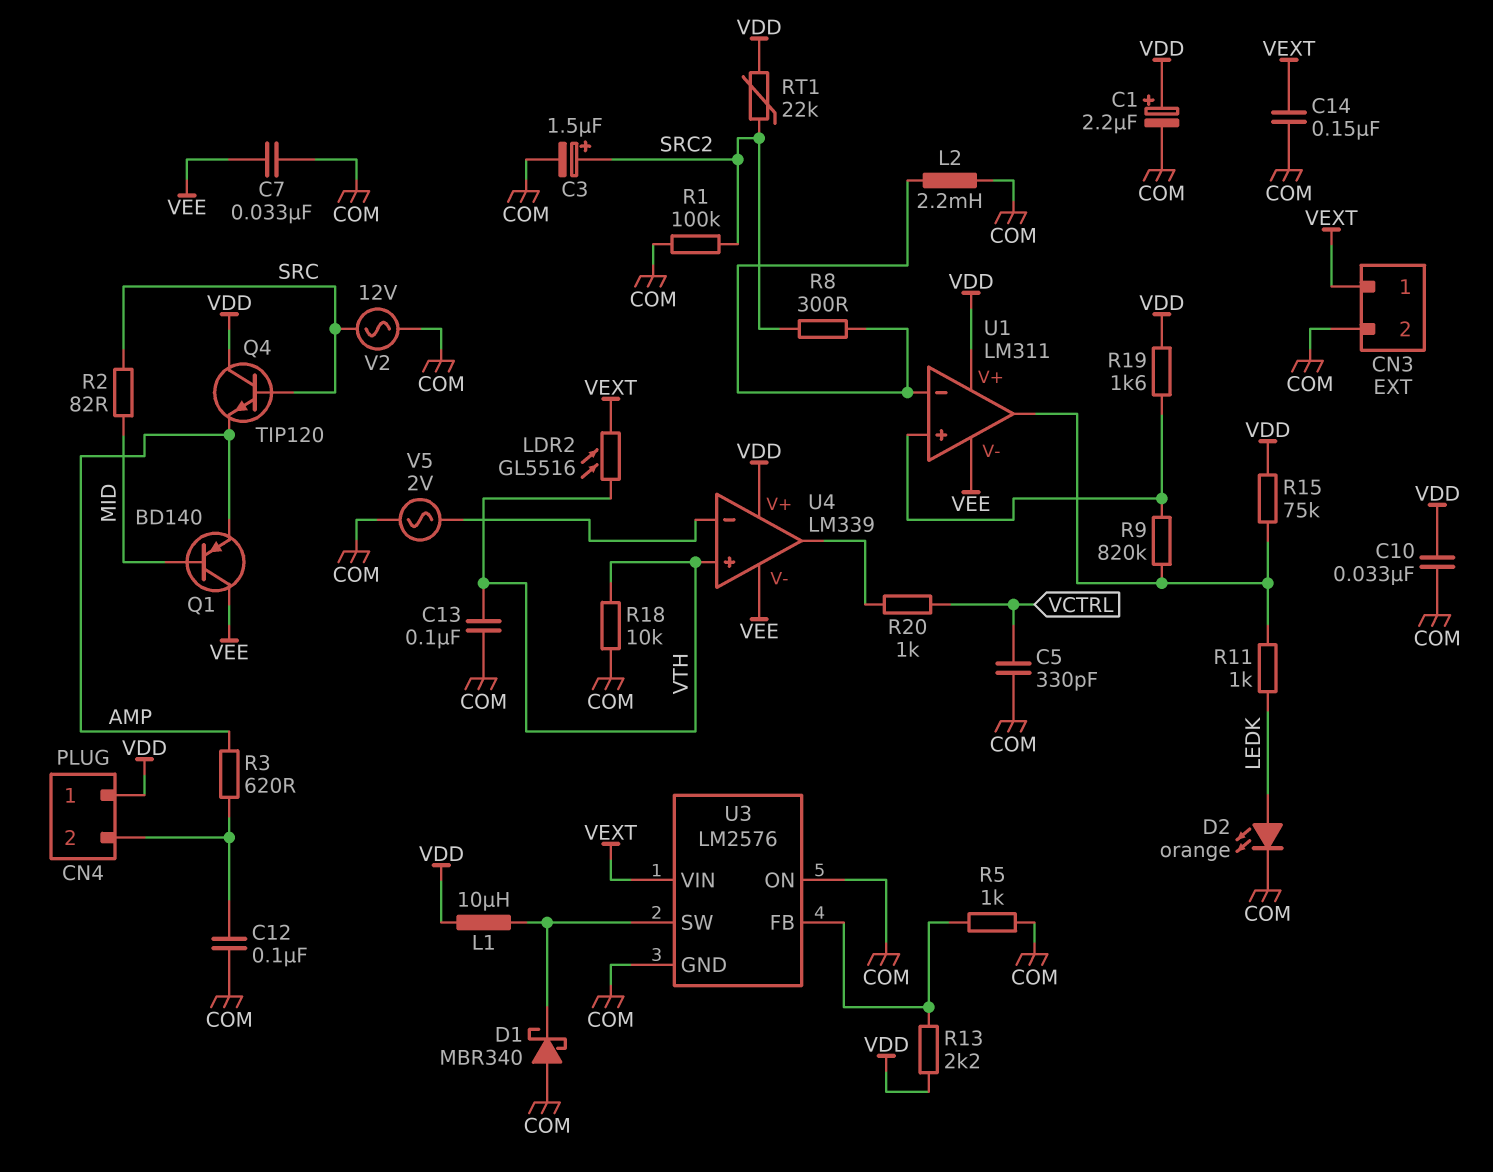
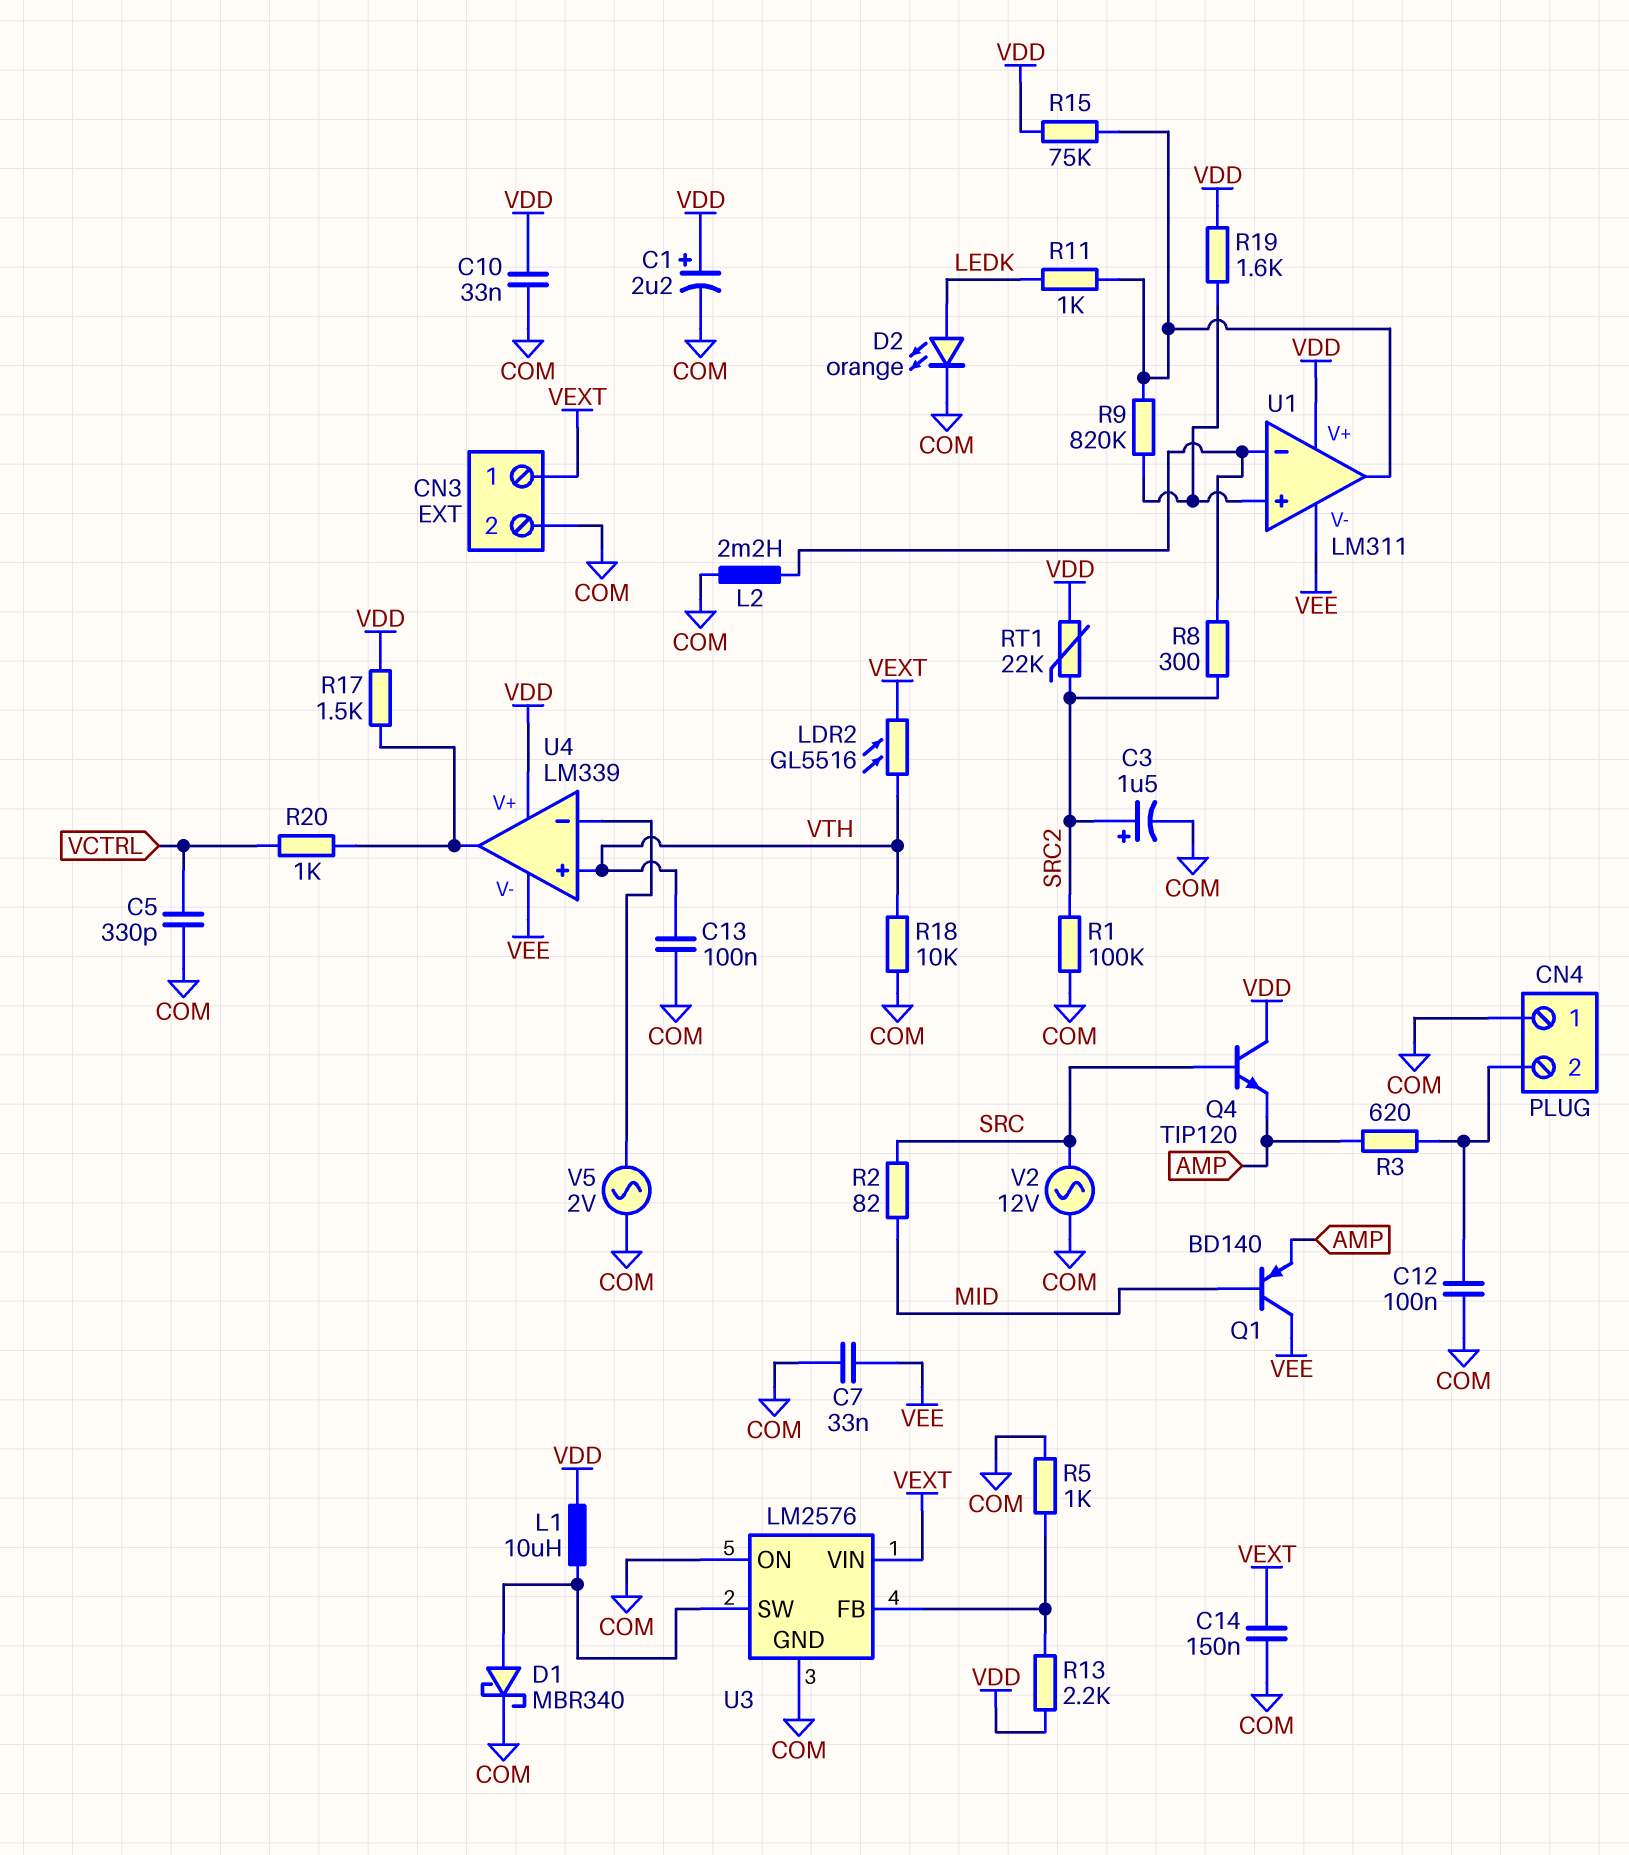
CN4 pin 1: VDD -> COM
D1: schottky MBR340 (A COM, K U3/SW) -> schottky MBR340 (A U3/SW, K COM)
R17: none -> 1.5k (U4/out, VDD)

